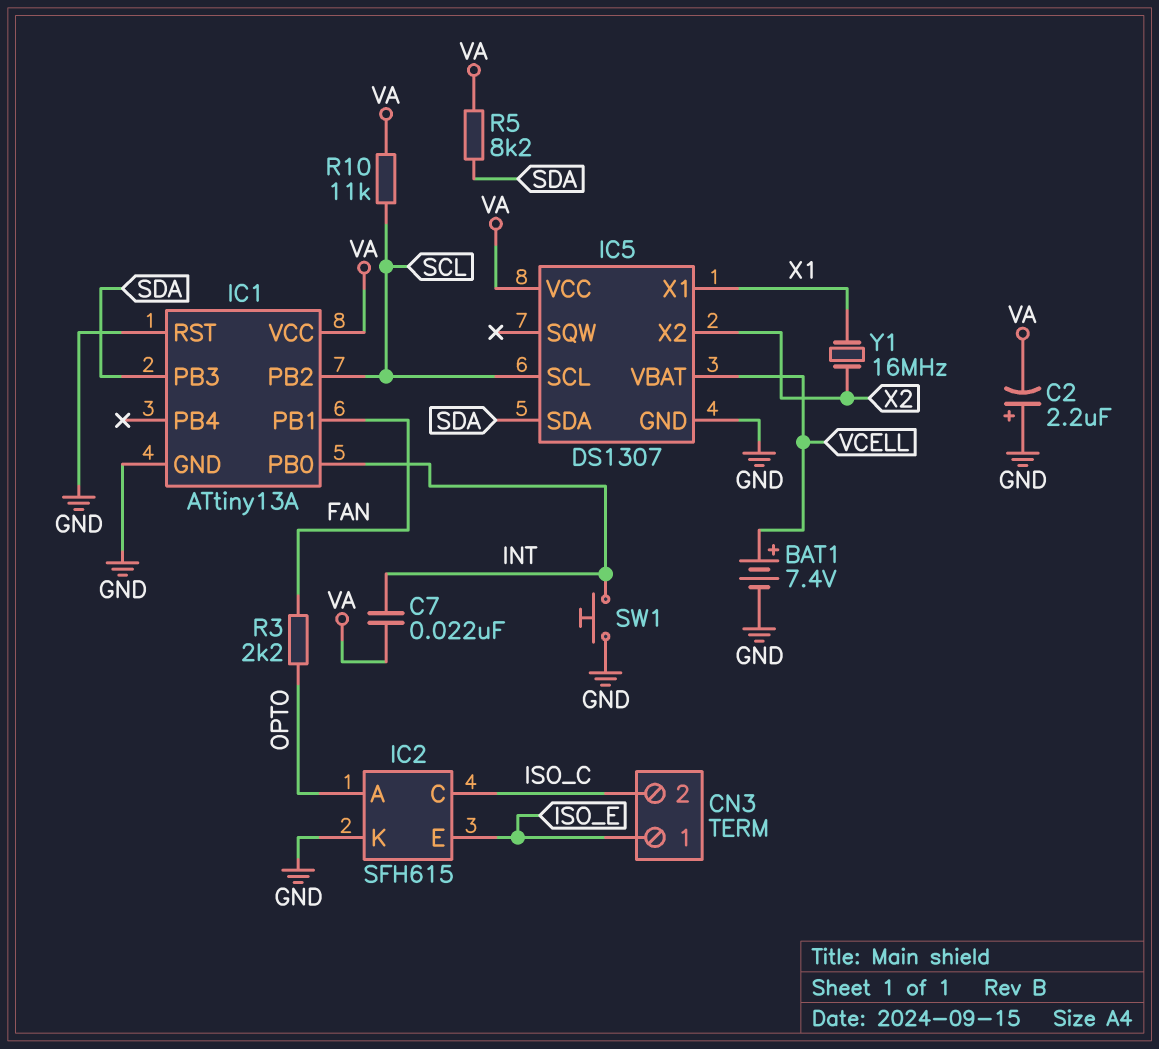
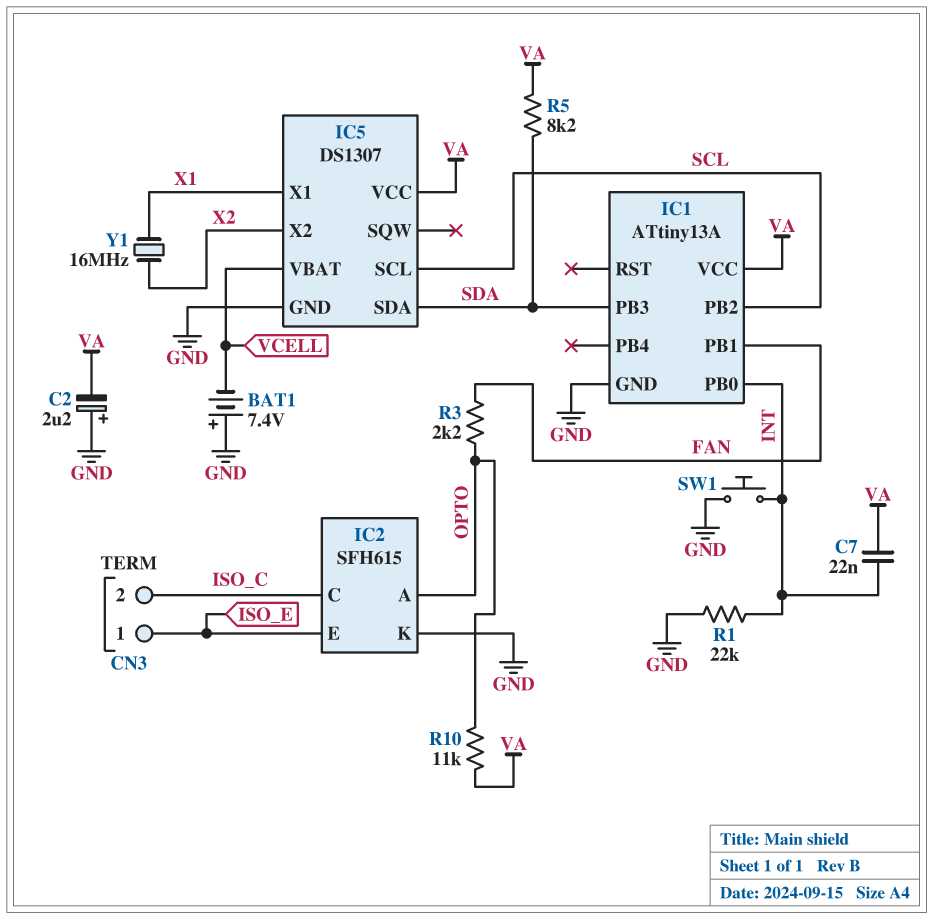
BAT1: 7.4V (plus VCELL, minus GND) -> 7.4V (plus GND, minus VCELL)
IC1 pin RST: GND -> none
R1: none -> 22k (GND, INT)
R10: 11k (SCL, VA) -> 11k (OPTO, VA)

